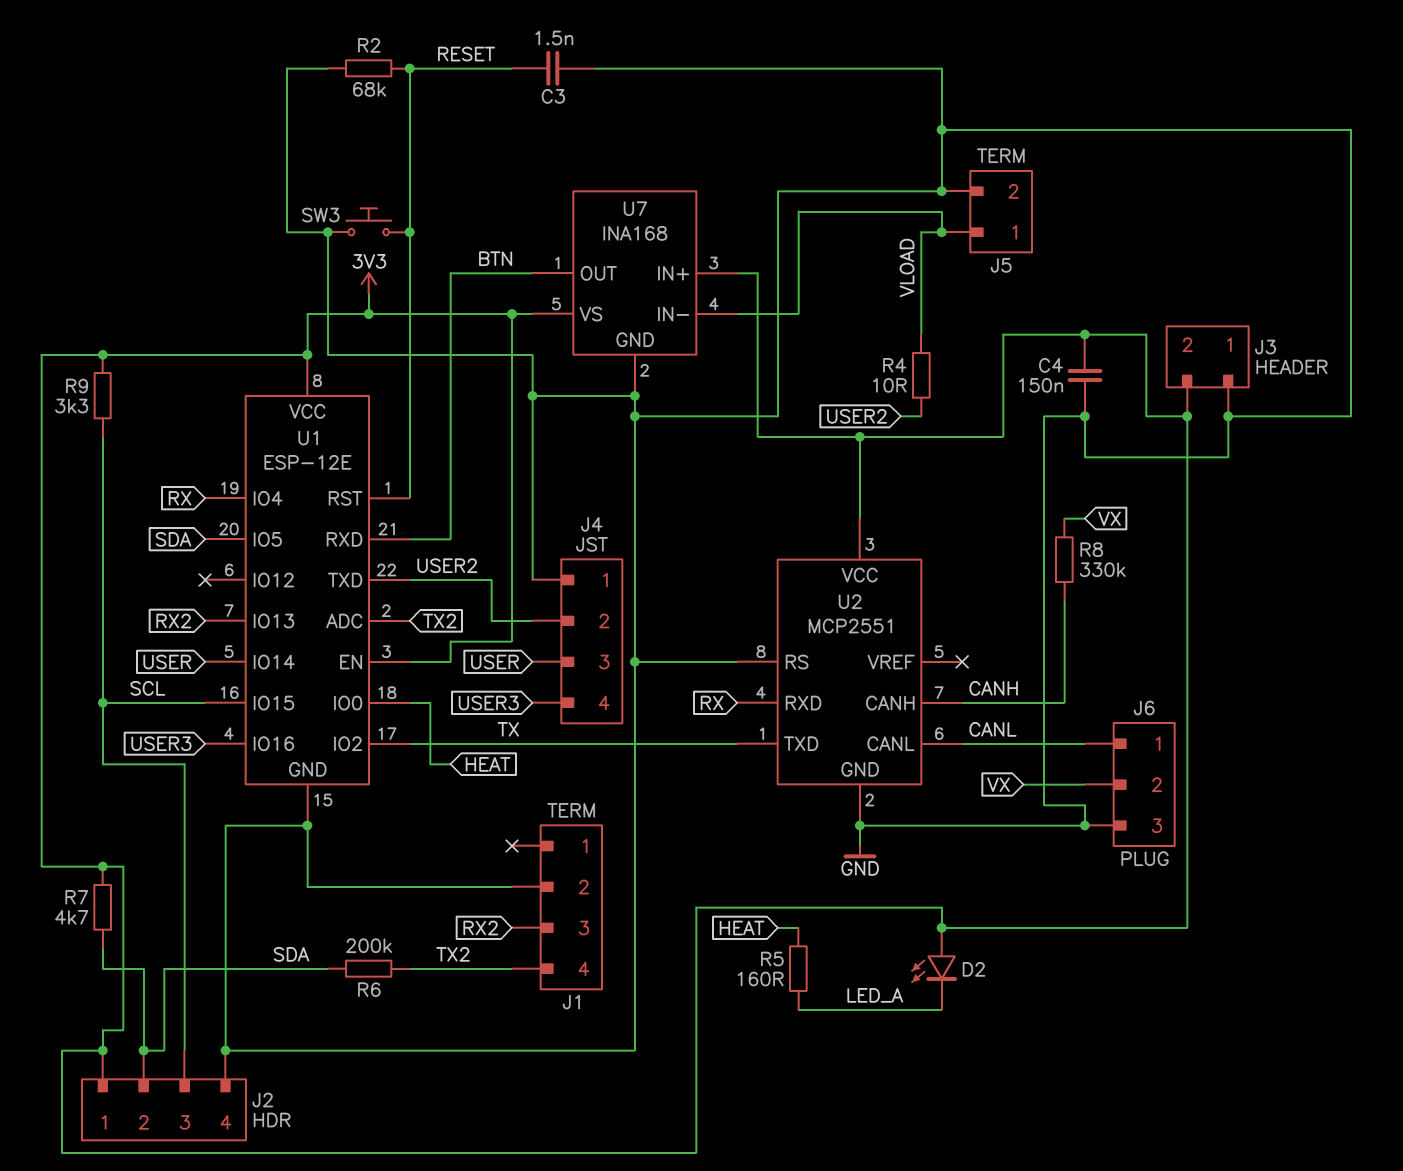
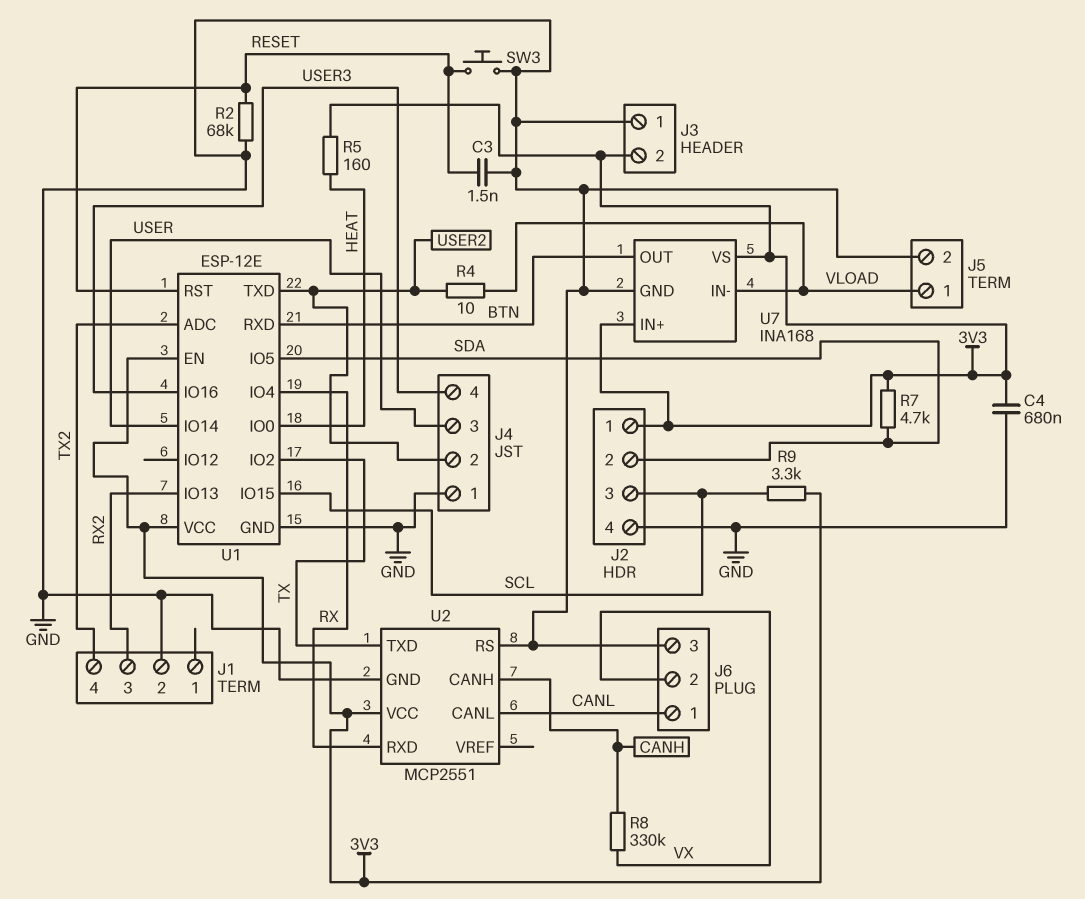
C4: 150nF (3V3, GND) -> 680nF (3V3, GND)
D2: LED (A 3V3, K LED_A) -> none
R5: 160 (HEAT, LED_A) -> 160 (3V3, HEAT)
R6: 200k (SDA, TX2) -> none

